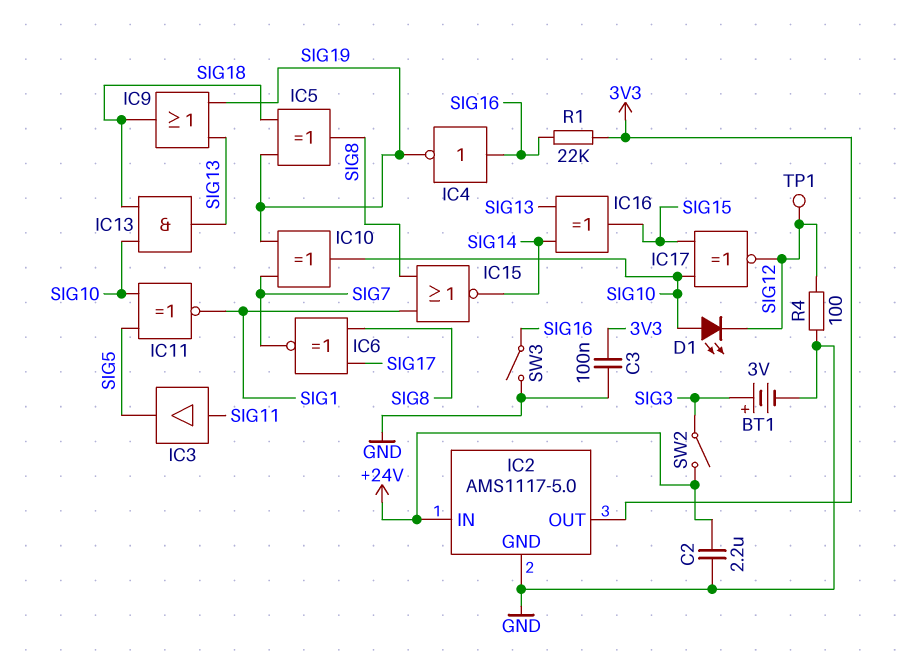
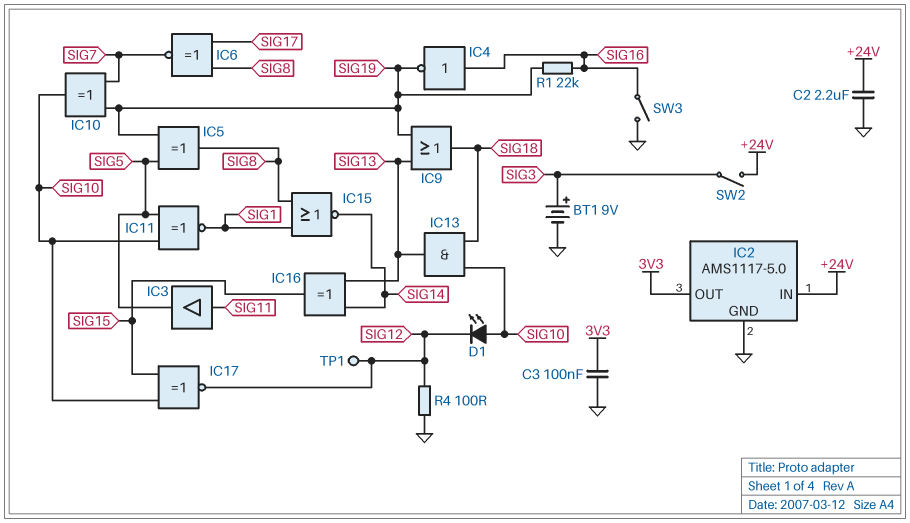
BT1: 3V (plus SIG3, minus GND) -> 9V (plus SIG3, minus GND)
IC5: XOR (in SIG18, in SIG19, out SIG8) -> XOR (in SIG5, in SIG19, out SIG8)
R1: 22k (3V3, SIG16) -> 22k (SIG16, SIG19)

